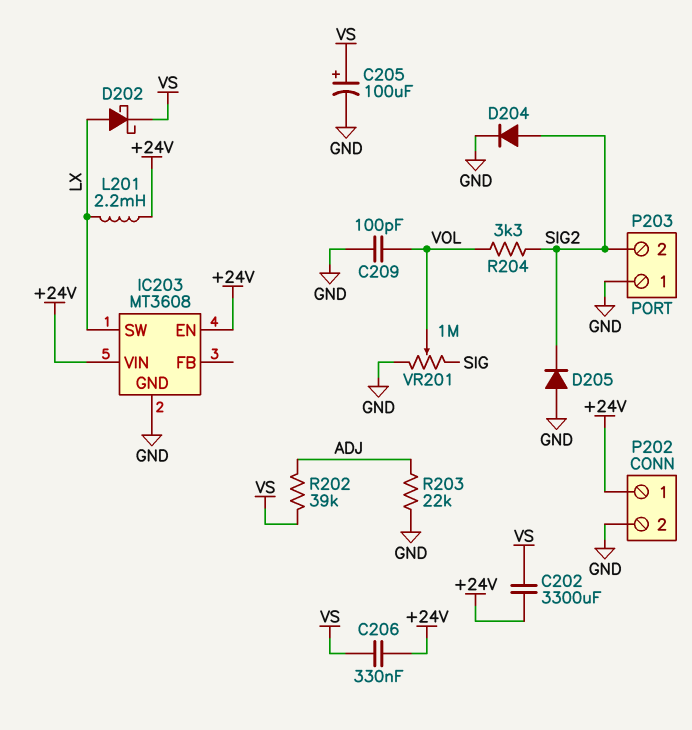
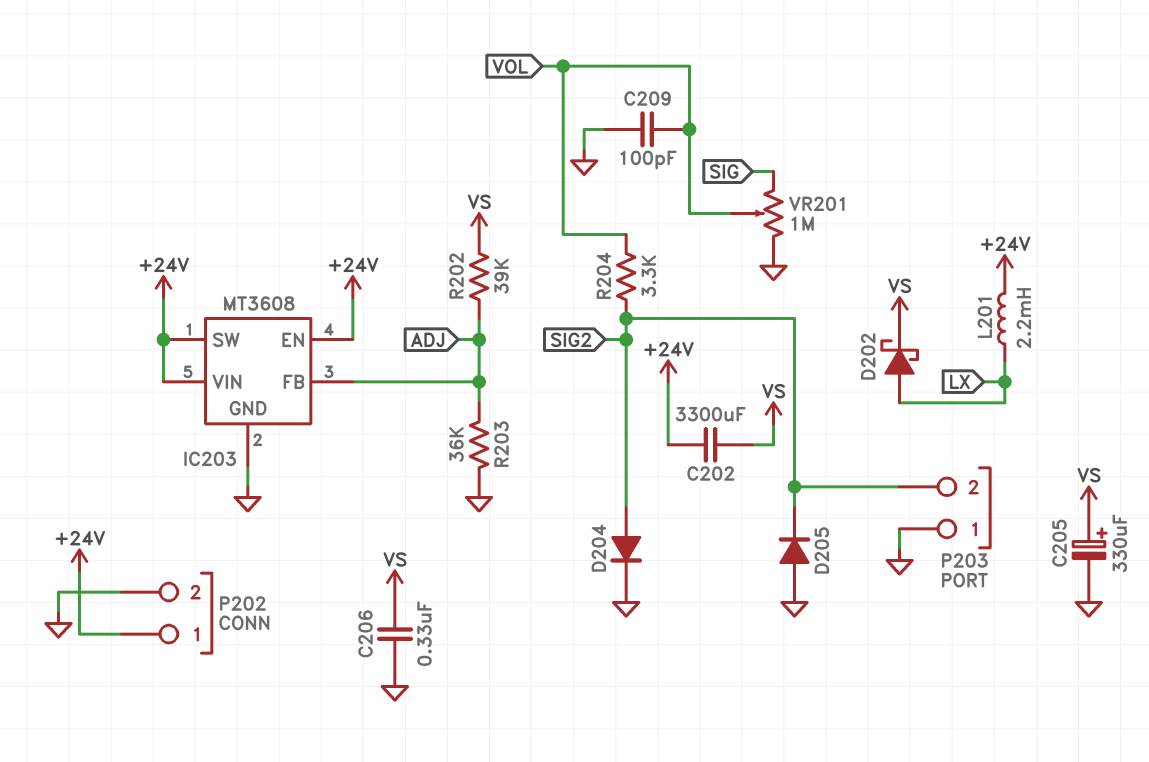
C205: 100uF (plus VS, minus GND) -> 330uF (plus VS, minus GND)
C206: 330nF (+24V, VS) -> 330nF (GND, VS)
IC203 pin FB: none -> ADJ
IC203 pin SW: LX -> +24V
R203: 22k (ADJ, GND) -> 36k (ADJ, GND)

